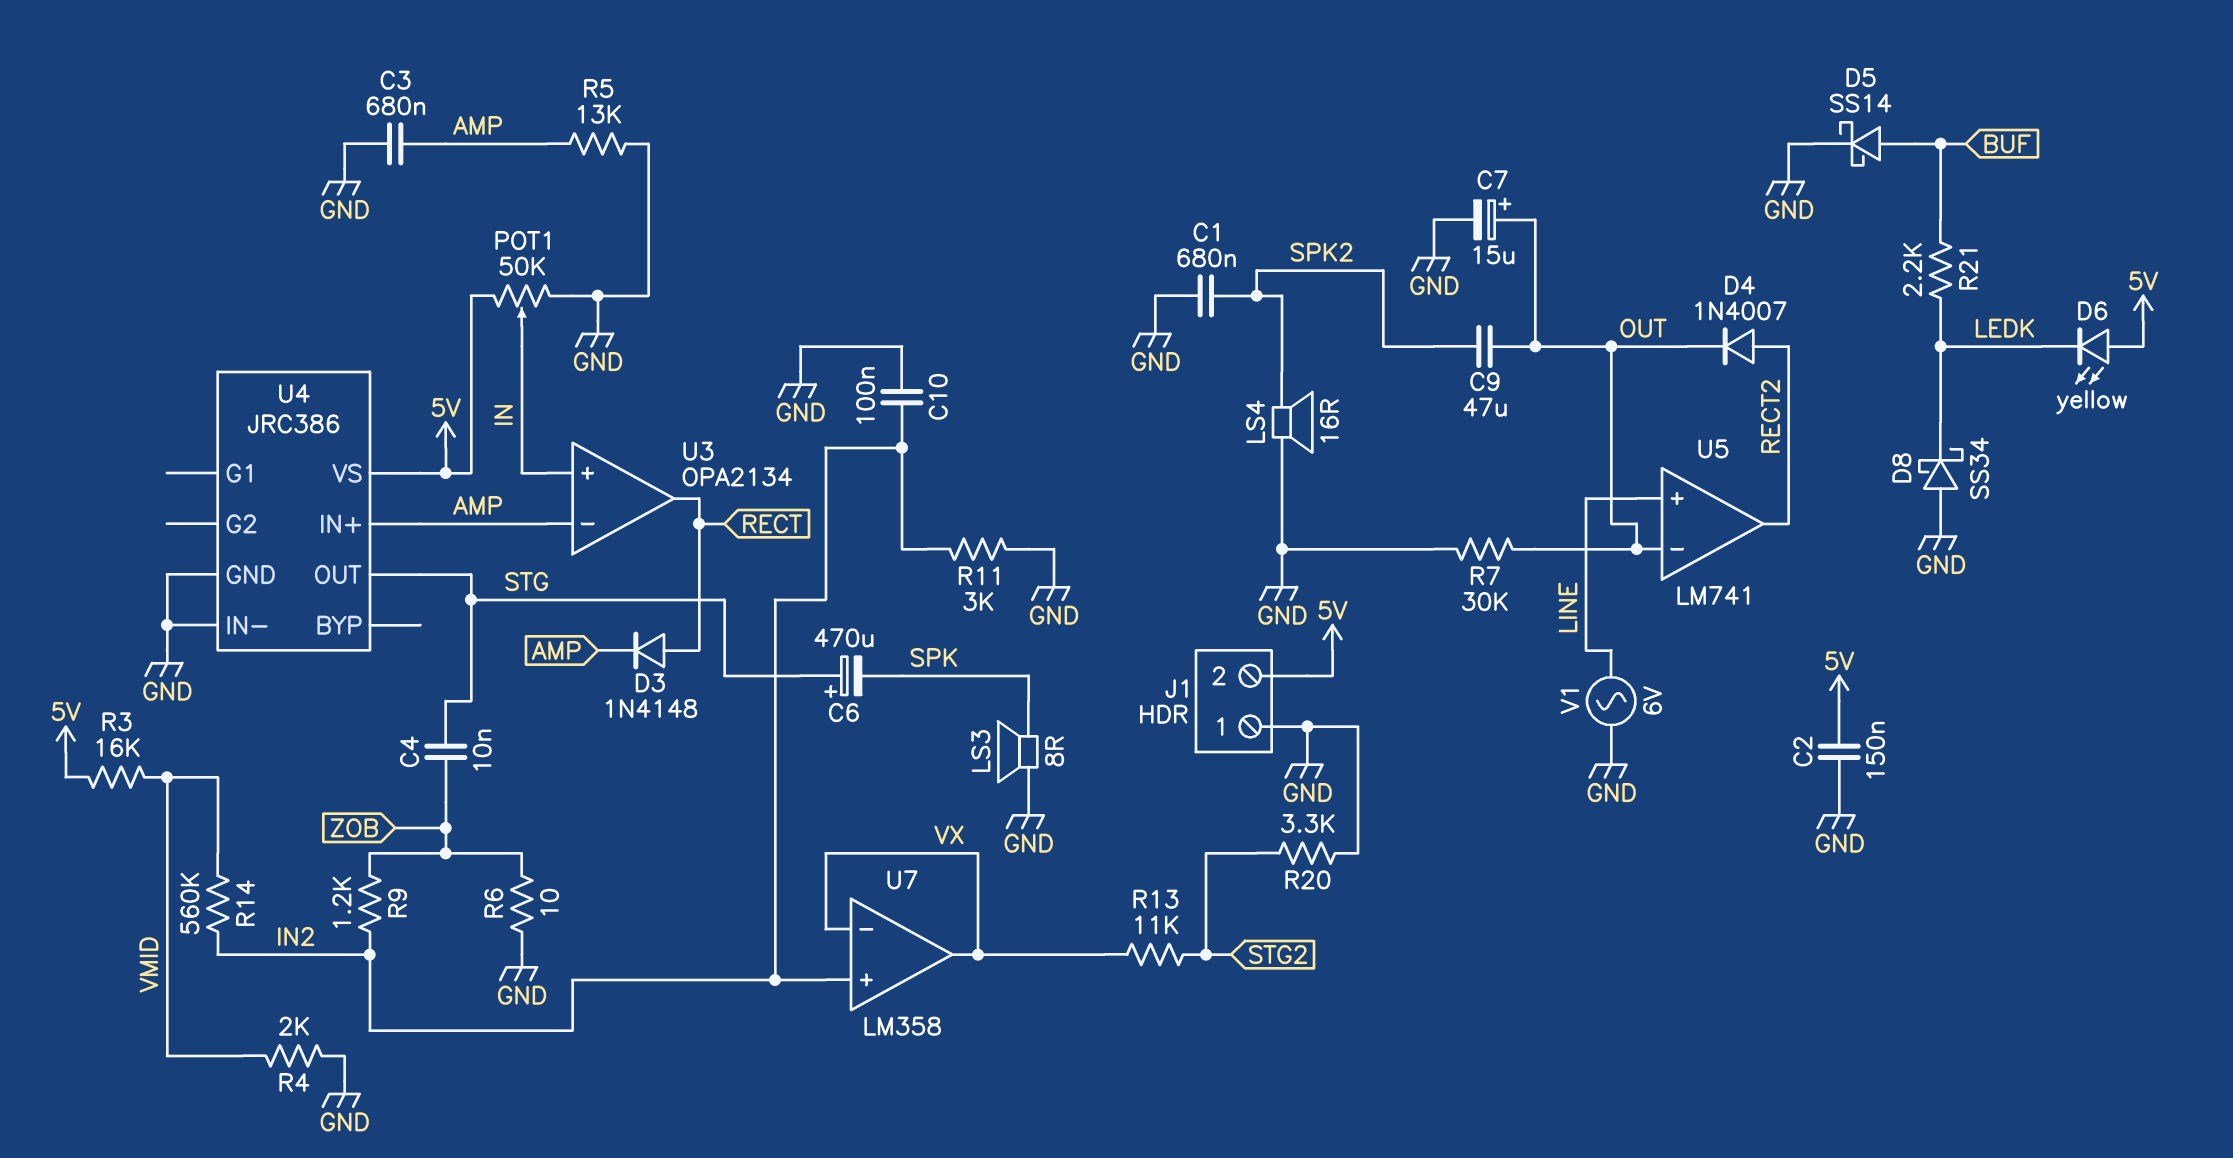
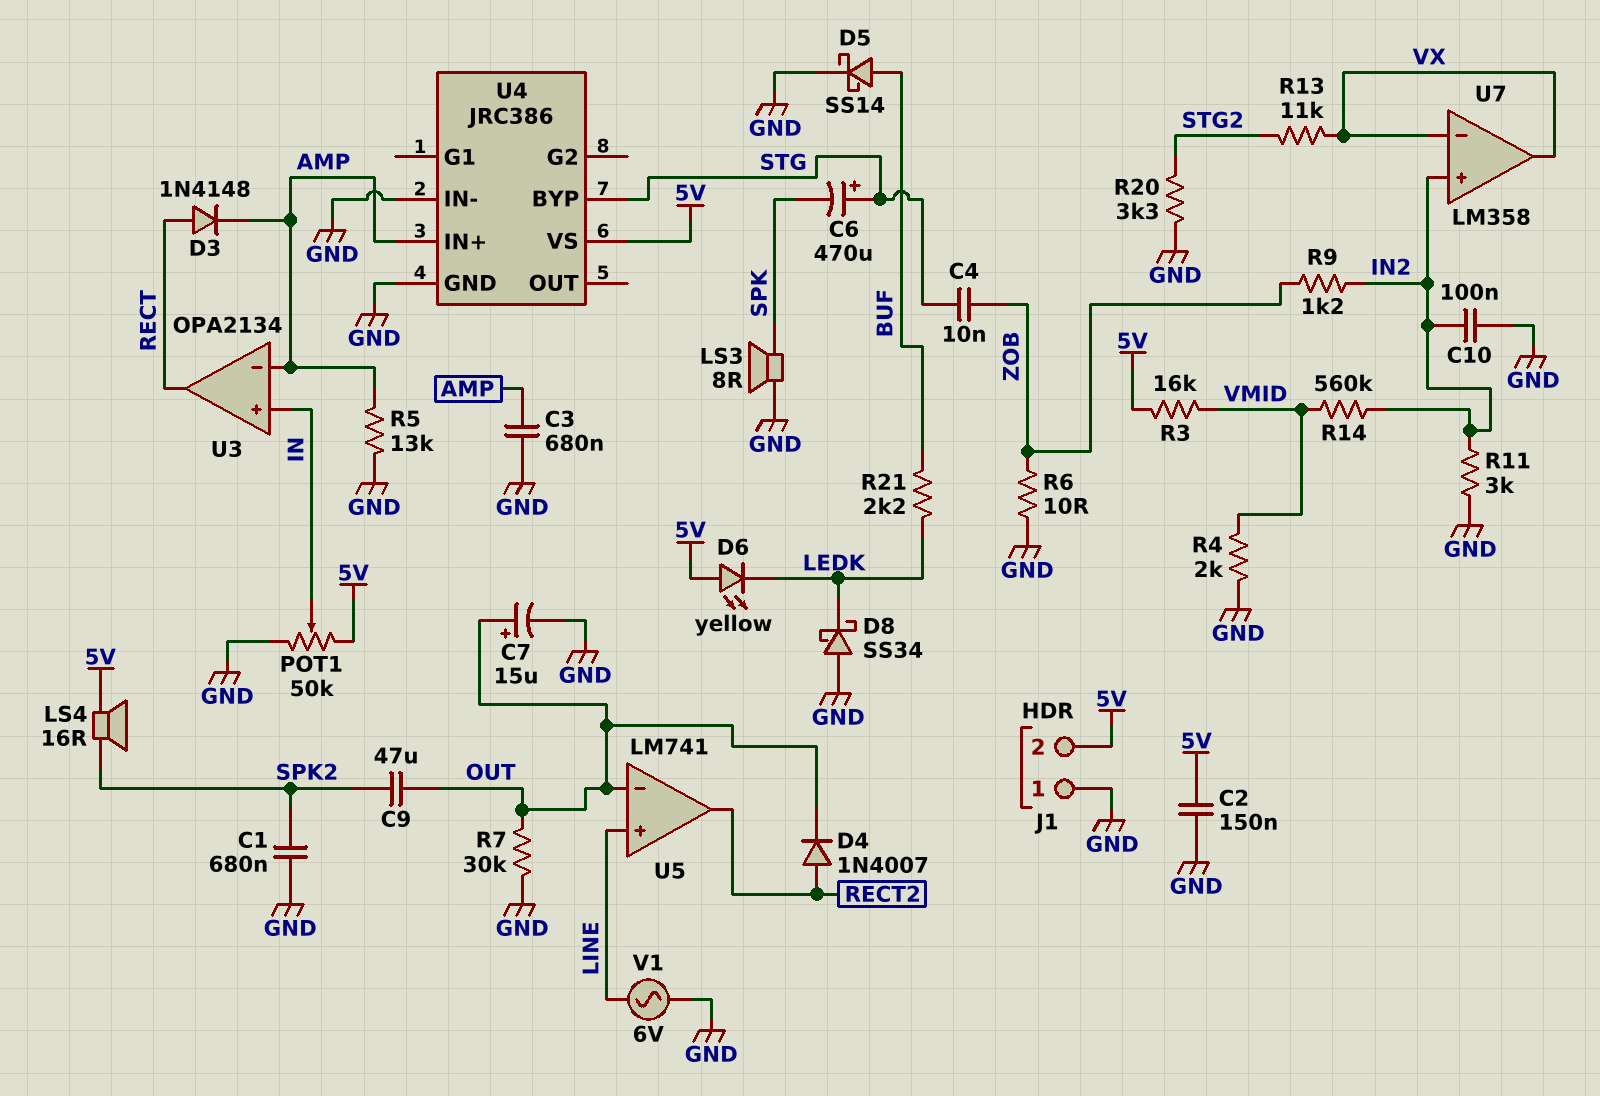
LS4: speaker 16R (GND, SPK2) -> speaker 16R (5V, SPK2)
U4 pin BYP: none -> STG
U4 pin OUT: STG -> none

